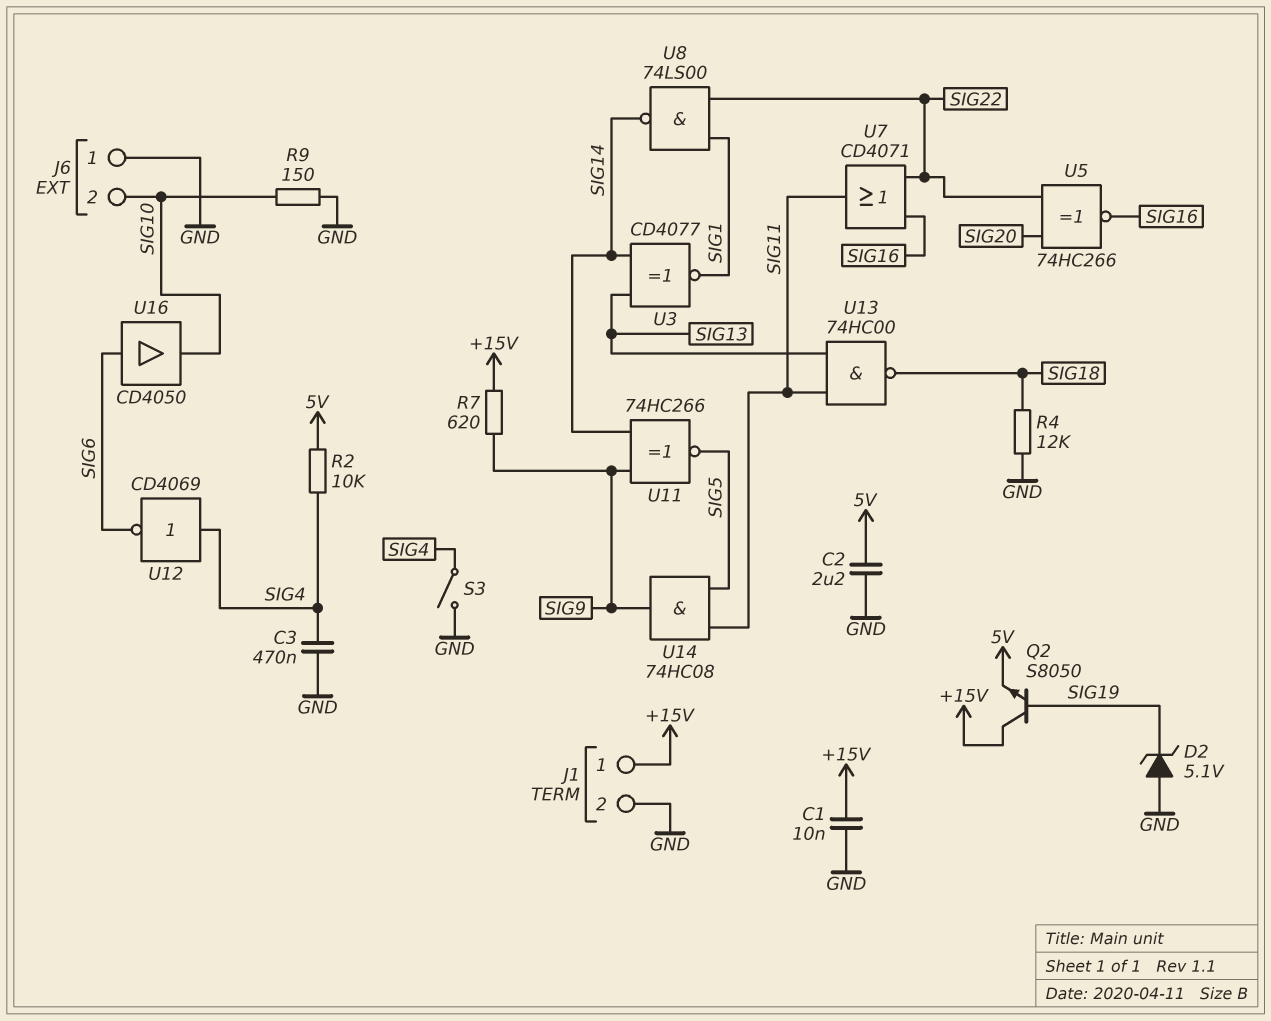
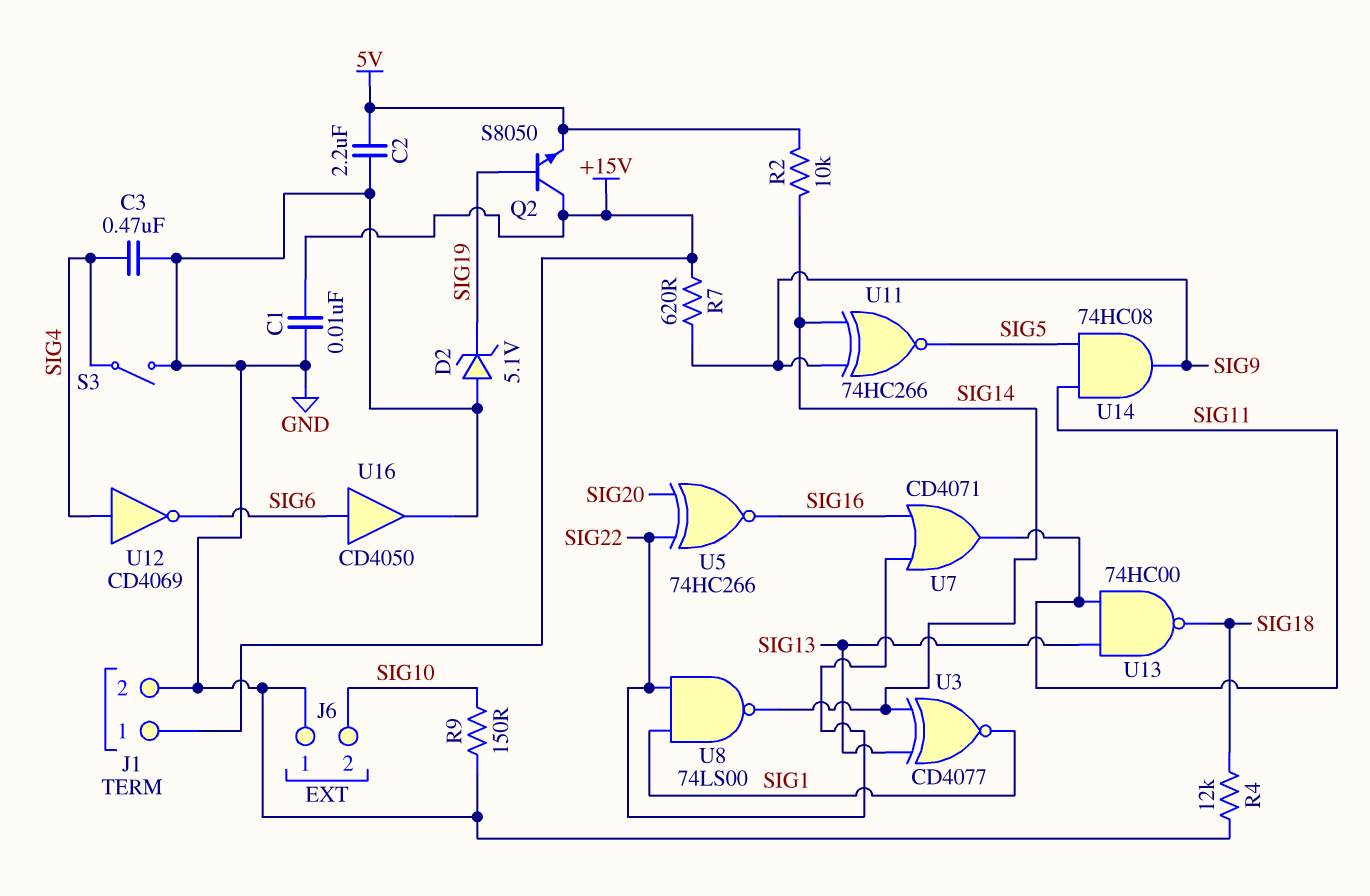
R2: 10k (5V, SIG4) -> 10k (5V, SIG14)
U16: buffer CD4050 (in SIG6, out SIG10) -> buffer CD4050 (in SIG6, out GND)

